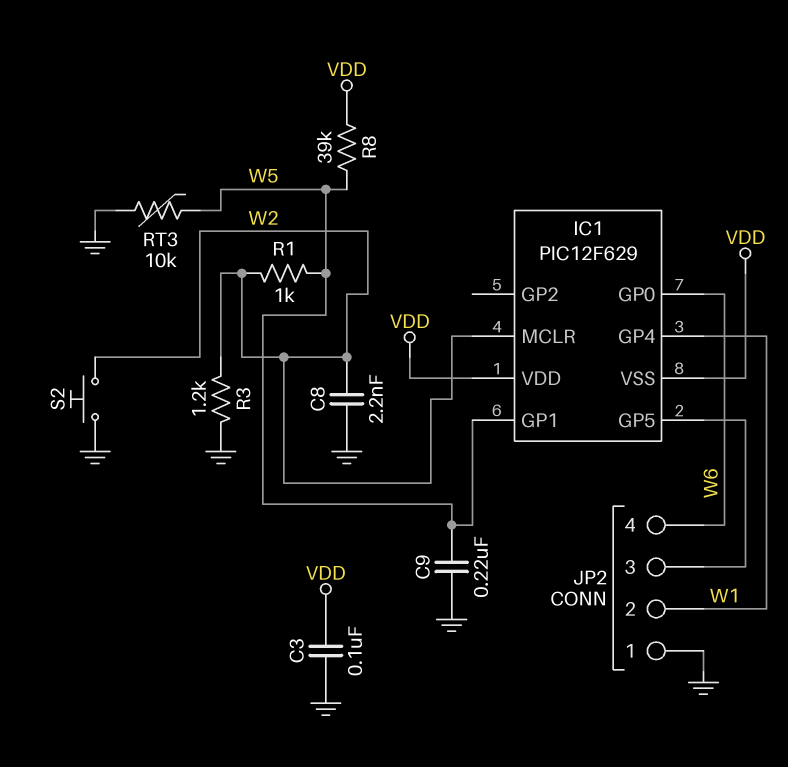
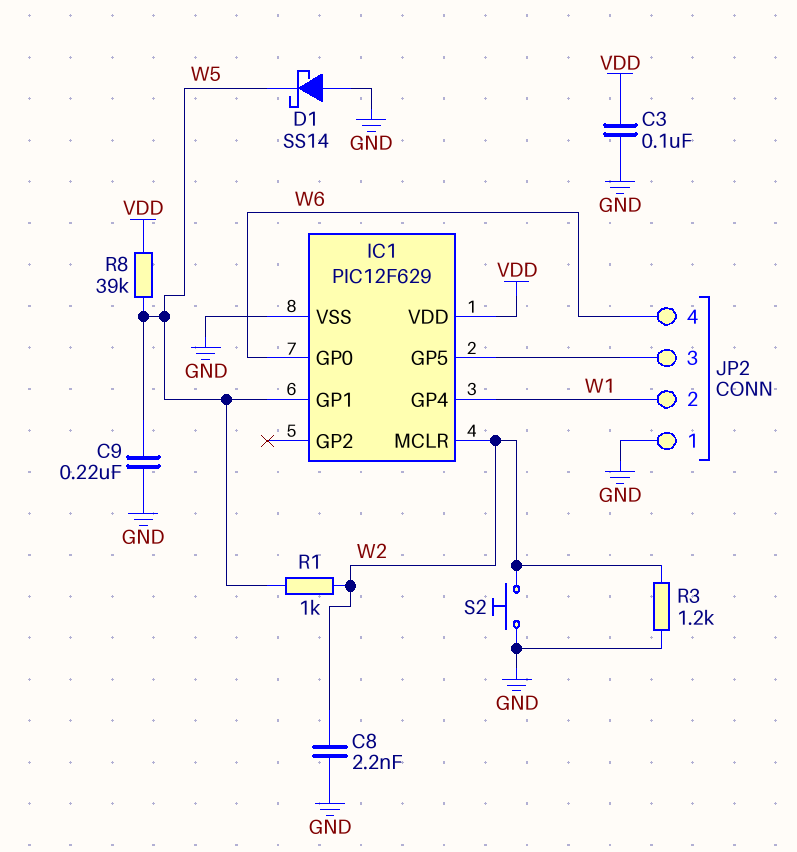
D1: none -> schottky SS14 (A GND, K W5)
IC1 pin VSS: VDD -> GND
RT3: 10k (GND, W5) -> none

